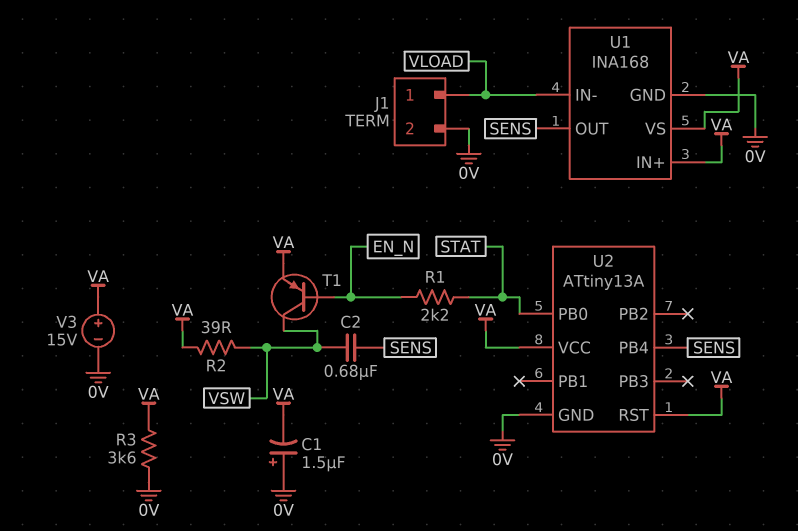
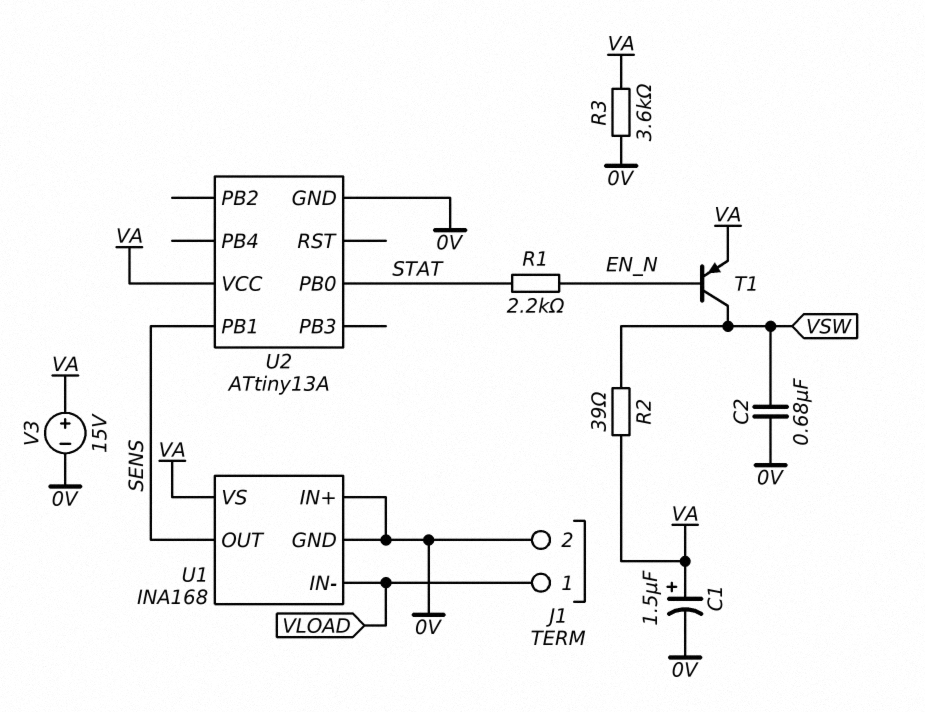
C1: 1.5uF (plus 0V, minus VA) -> 1.5uF (plus VA, minus 0V)
C2: 680nF (SENS, VSW) -> 680nF (0V, VSW)
U1 pin IN+: VA -> 0V
U2 pin PB1: none -> SENS
U2 pin PB4: SENS -> none
U2 pin RST: VA -> none

